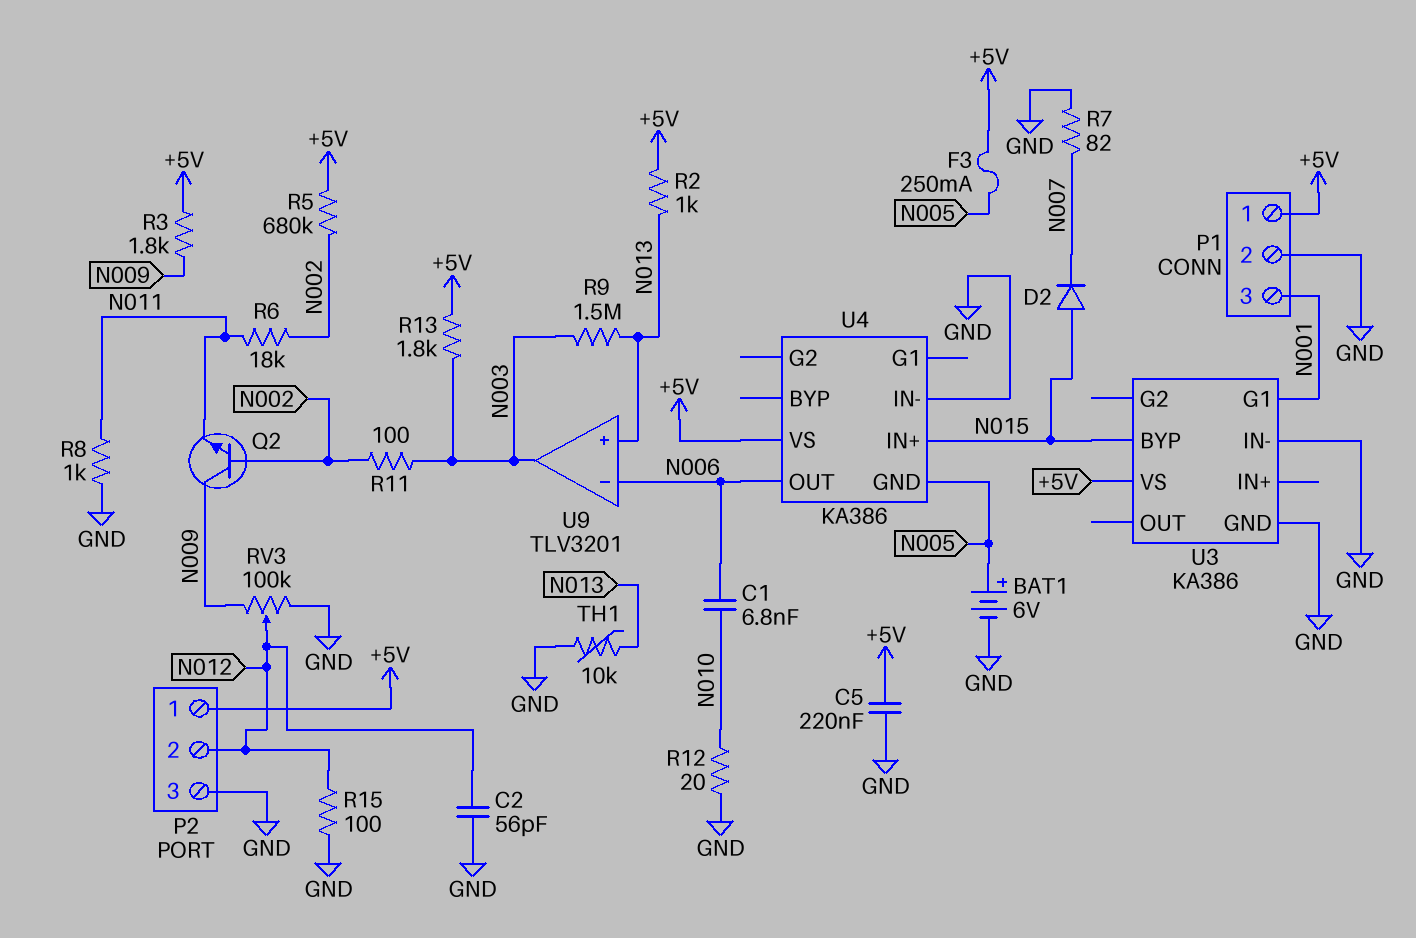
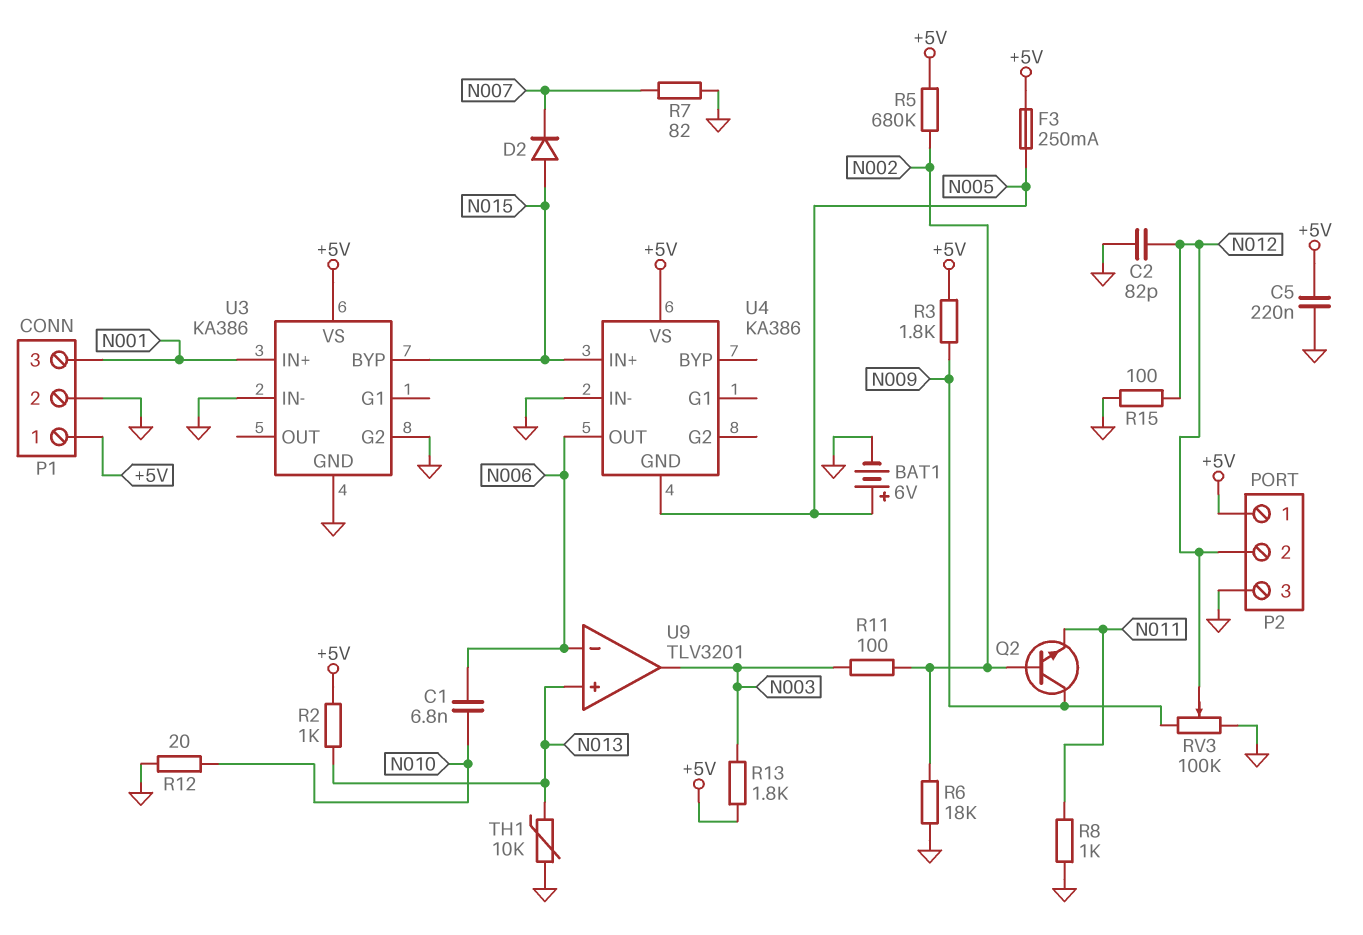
C2: 56pF (GND, N012) -> 82pF (GND, N012)
R6: 18k (N002, N011) -> 18k (GND, N002)
R9: 1.5M (N003, N013) -> none
U3 pin G1: N001 -> none
U3 pin G2: none -> GND
U3 pin IN+: none -> N001

